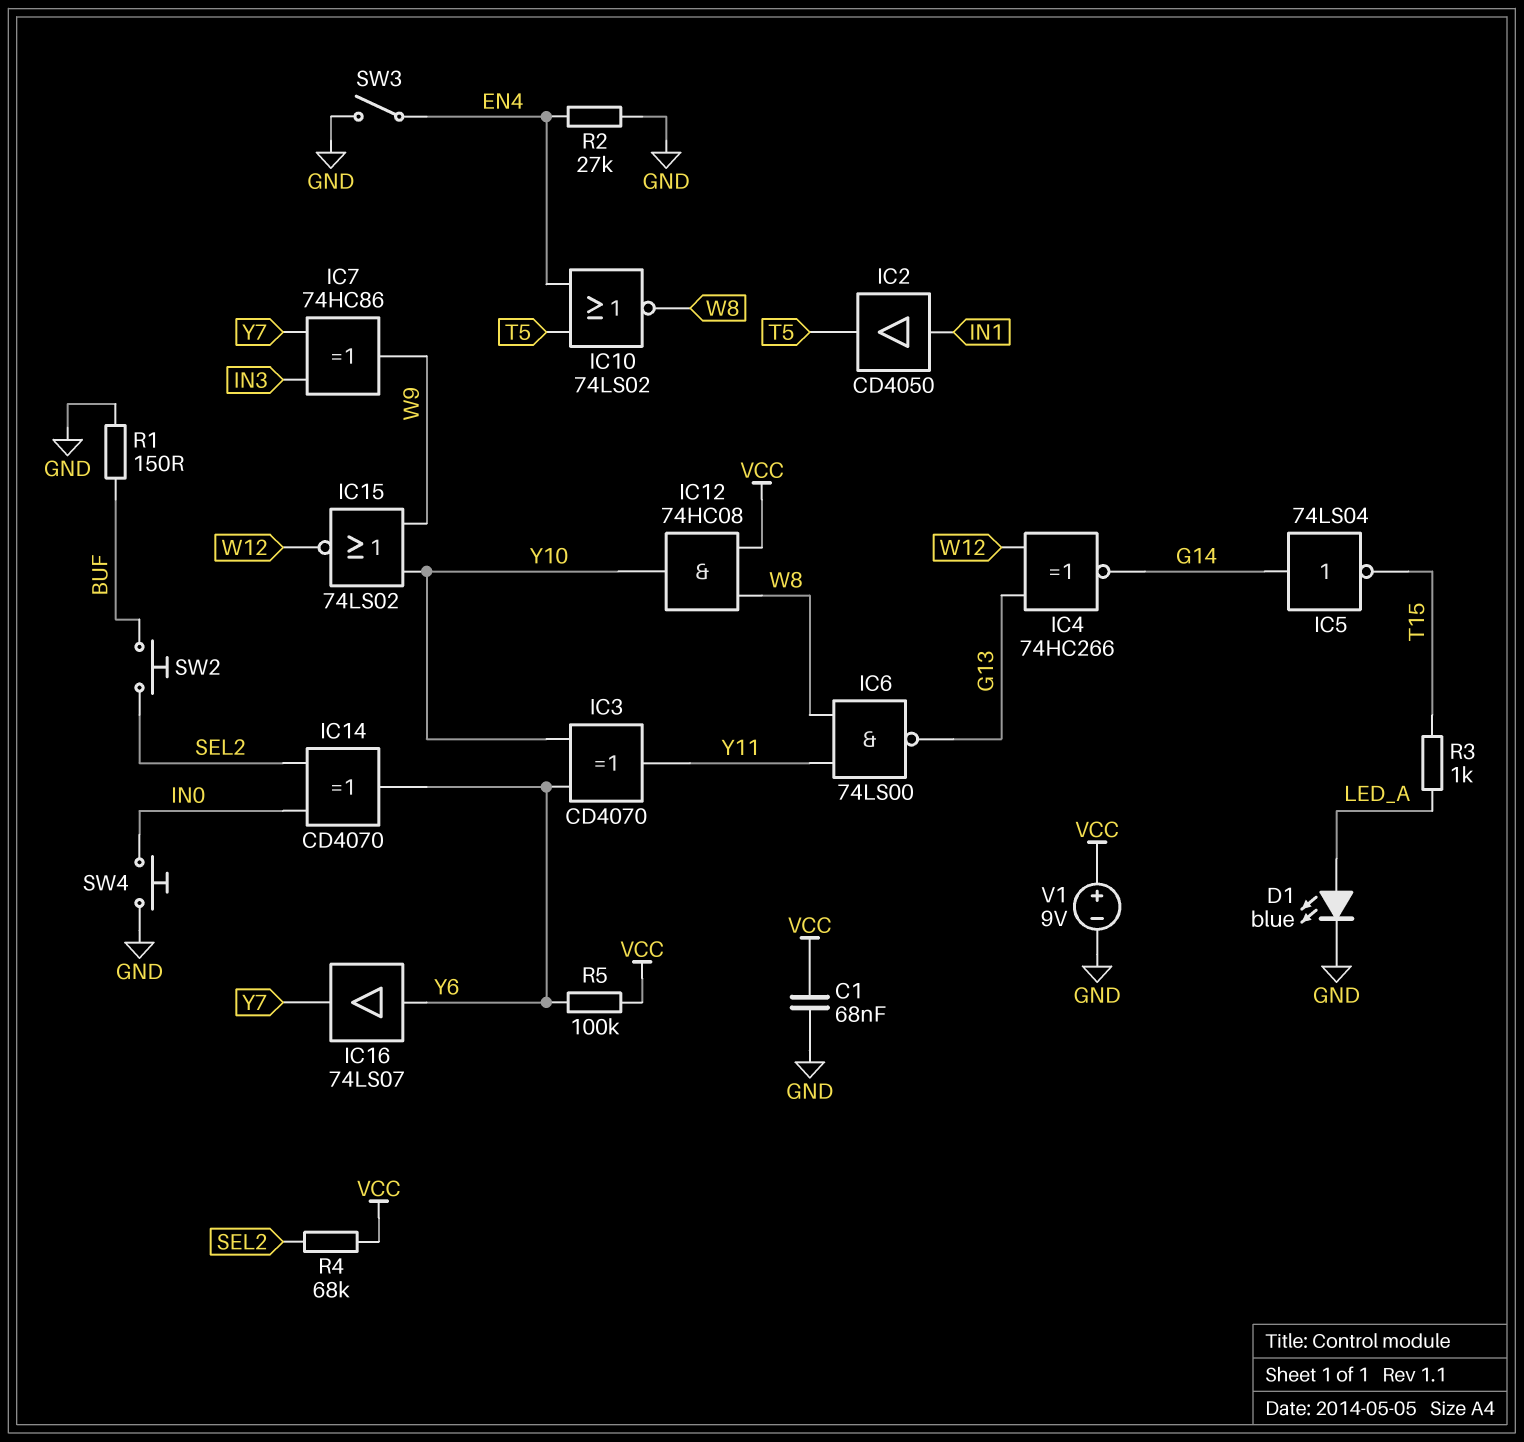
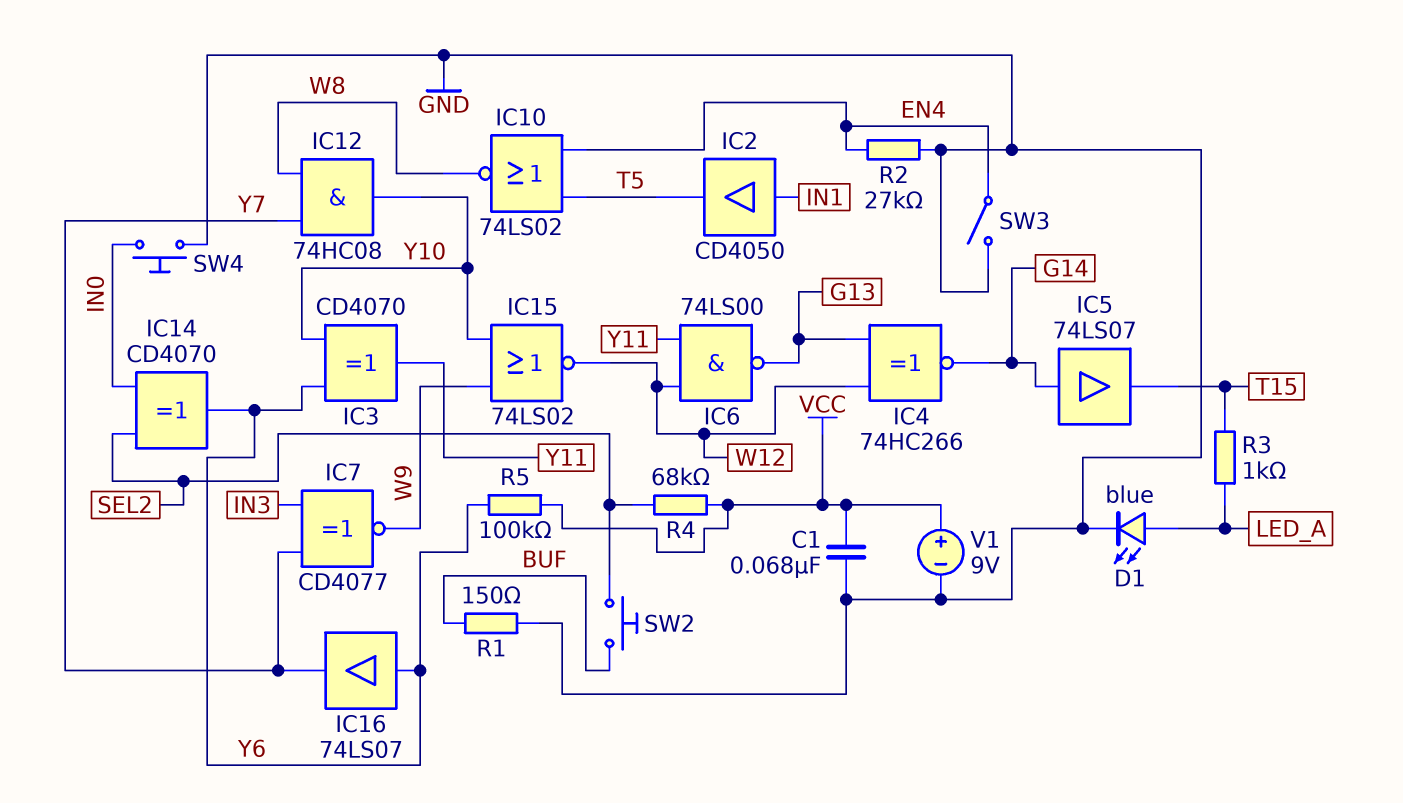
IC5: NOT 74LS04 (in G14, out T15) -> buffer 74LS07 (in G14, out T15)
IC6: NAND 74LS00 (in W8, in Y11, out G13) -> NAND 74LS00 (in W12, in Y11, out G13)
IC7: XOR 74HC86 (in IN3, in Y7, out W9) -> XNOR CD4077 (in IN3, in Y7, out W9)
IC12: AND 74HC08 (in VCC, in W8, out Y10) -> AND 74HC08 (in W8, in Y7, out Y10)

